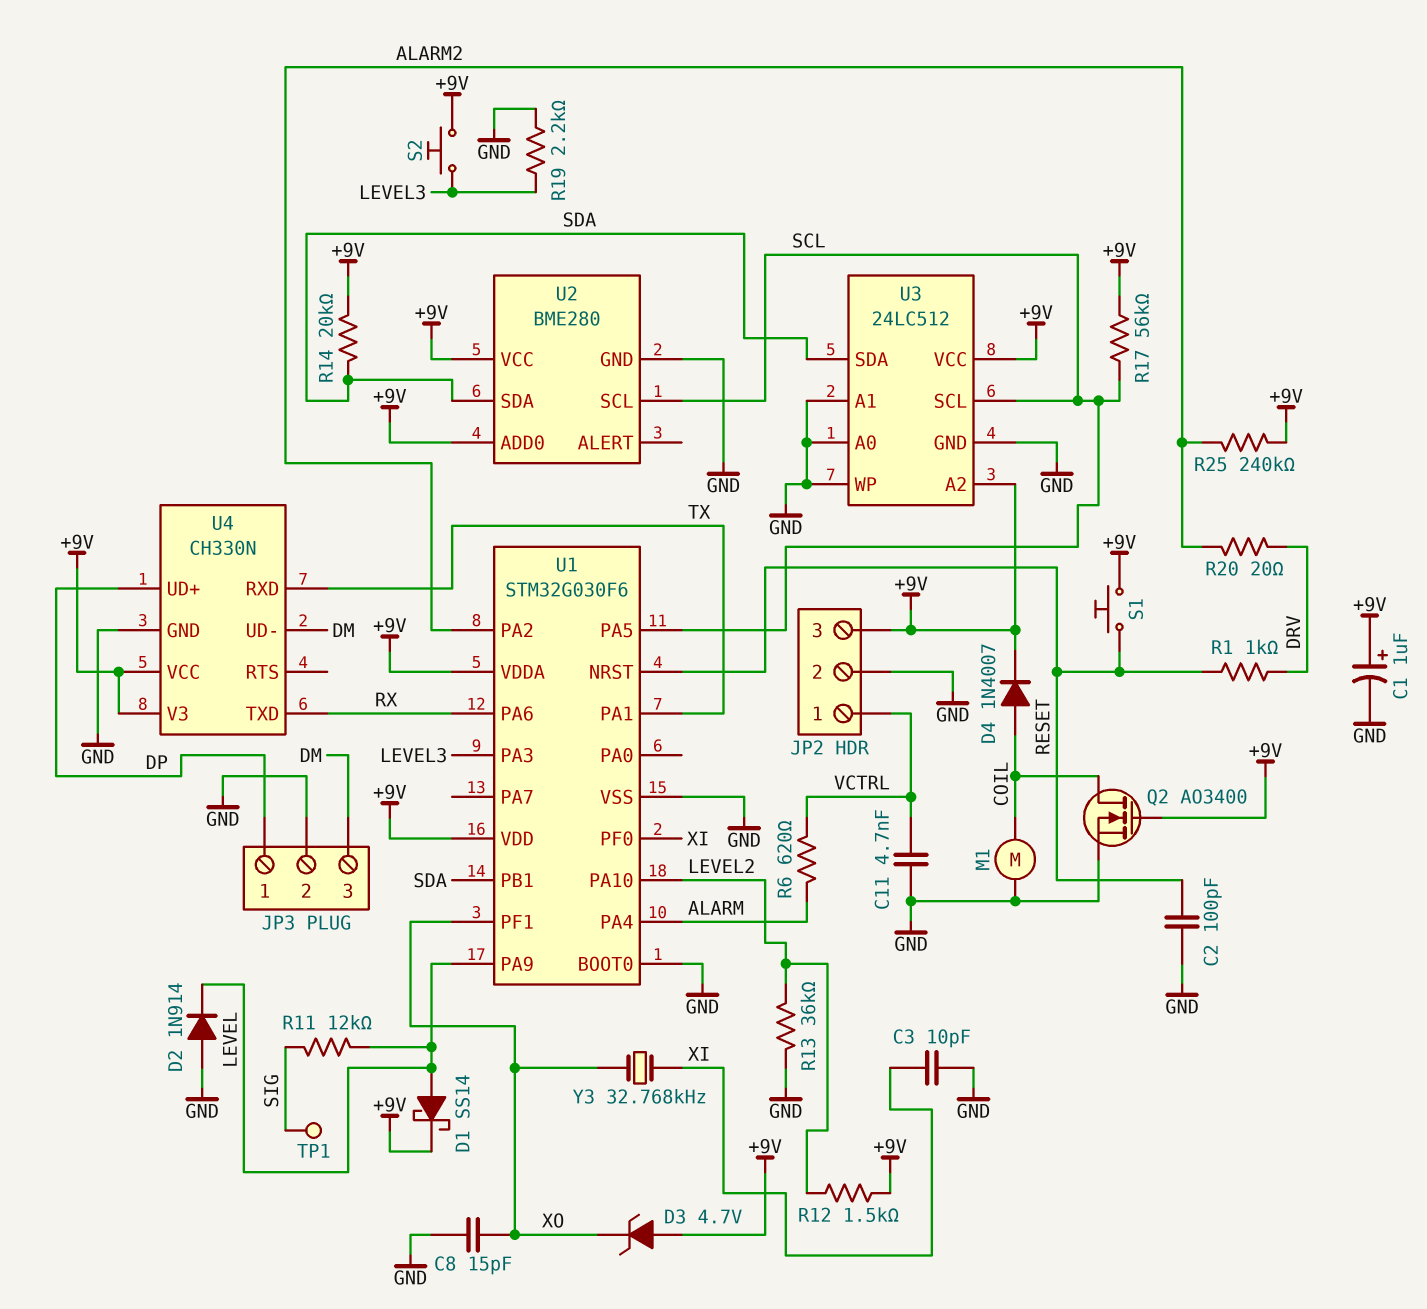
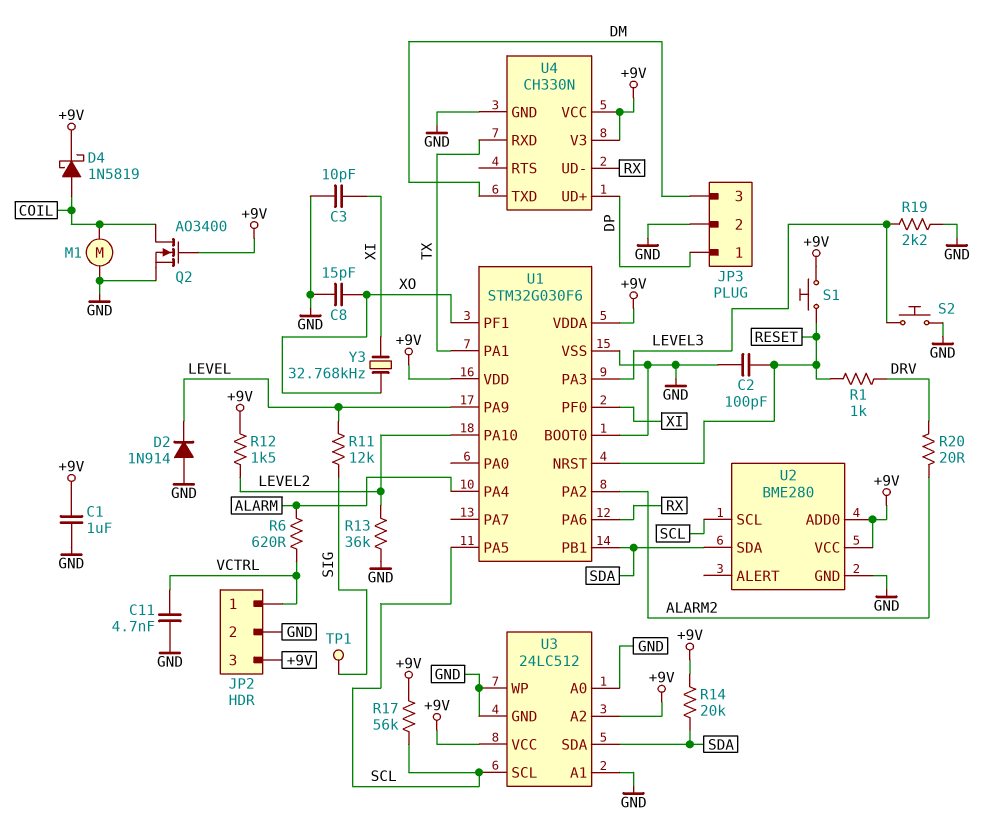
C1: 1uF (plus +9V, minus GND) -> 1uF (+9V, GND)
D1: schottky SS14 (A LEVEL, K +9V) -> none
D3: zener 4.7V (A +9V, K XO) -> none
D4: diode 1N4007 (A COIL, K +9V) -> schottky 1N5819 (A COIL, K +9V)
R25: 240k (+9V, ALARM2) -> none
S2: button (+9V, LEVEL3) -> button (GND, LEVEL3)
U4 pin TXD: RX -> DM
U4 pin UD-: DM -> RX

